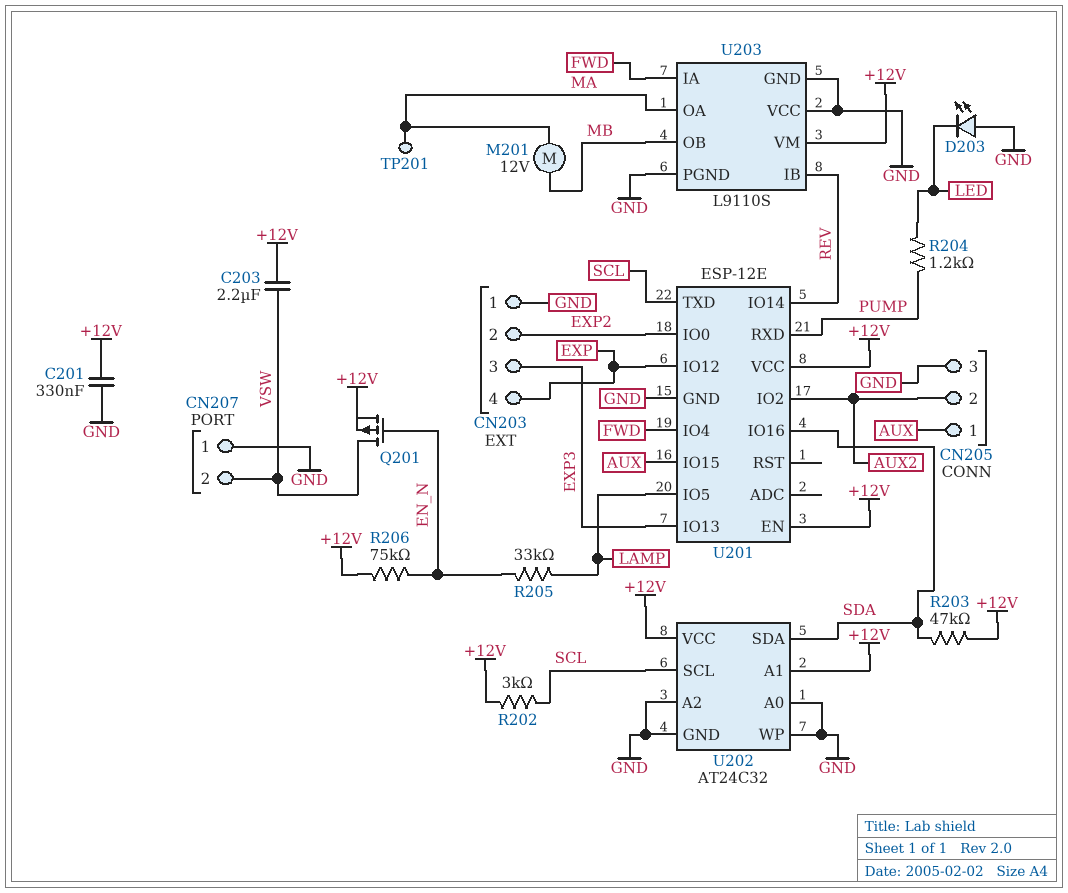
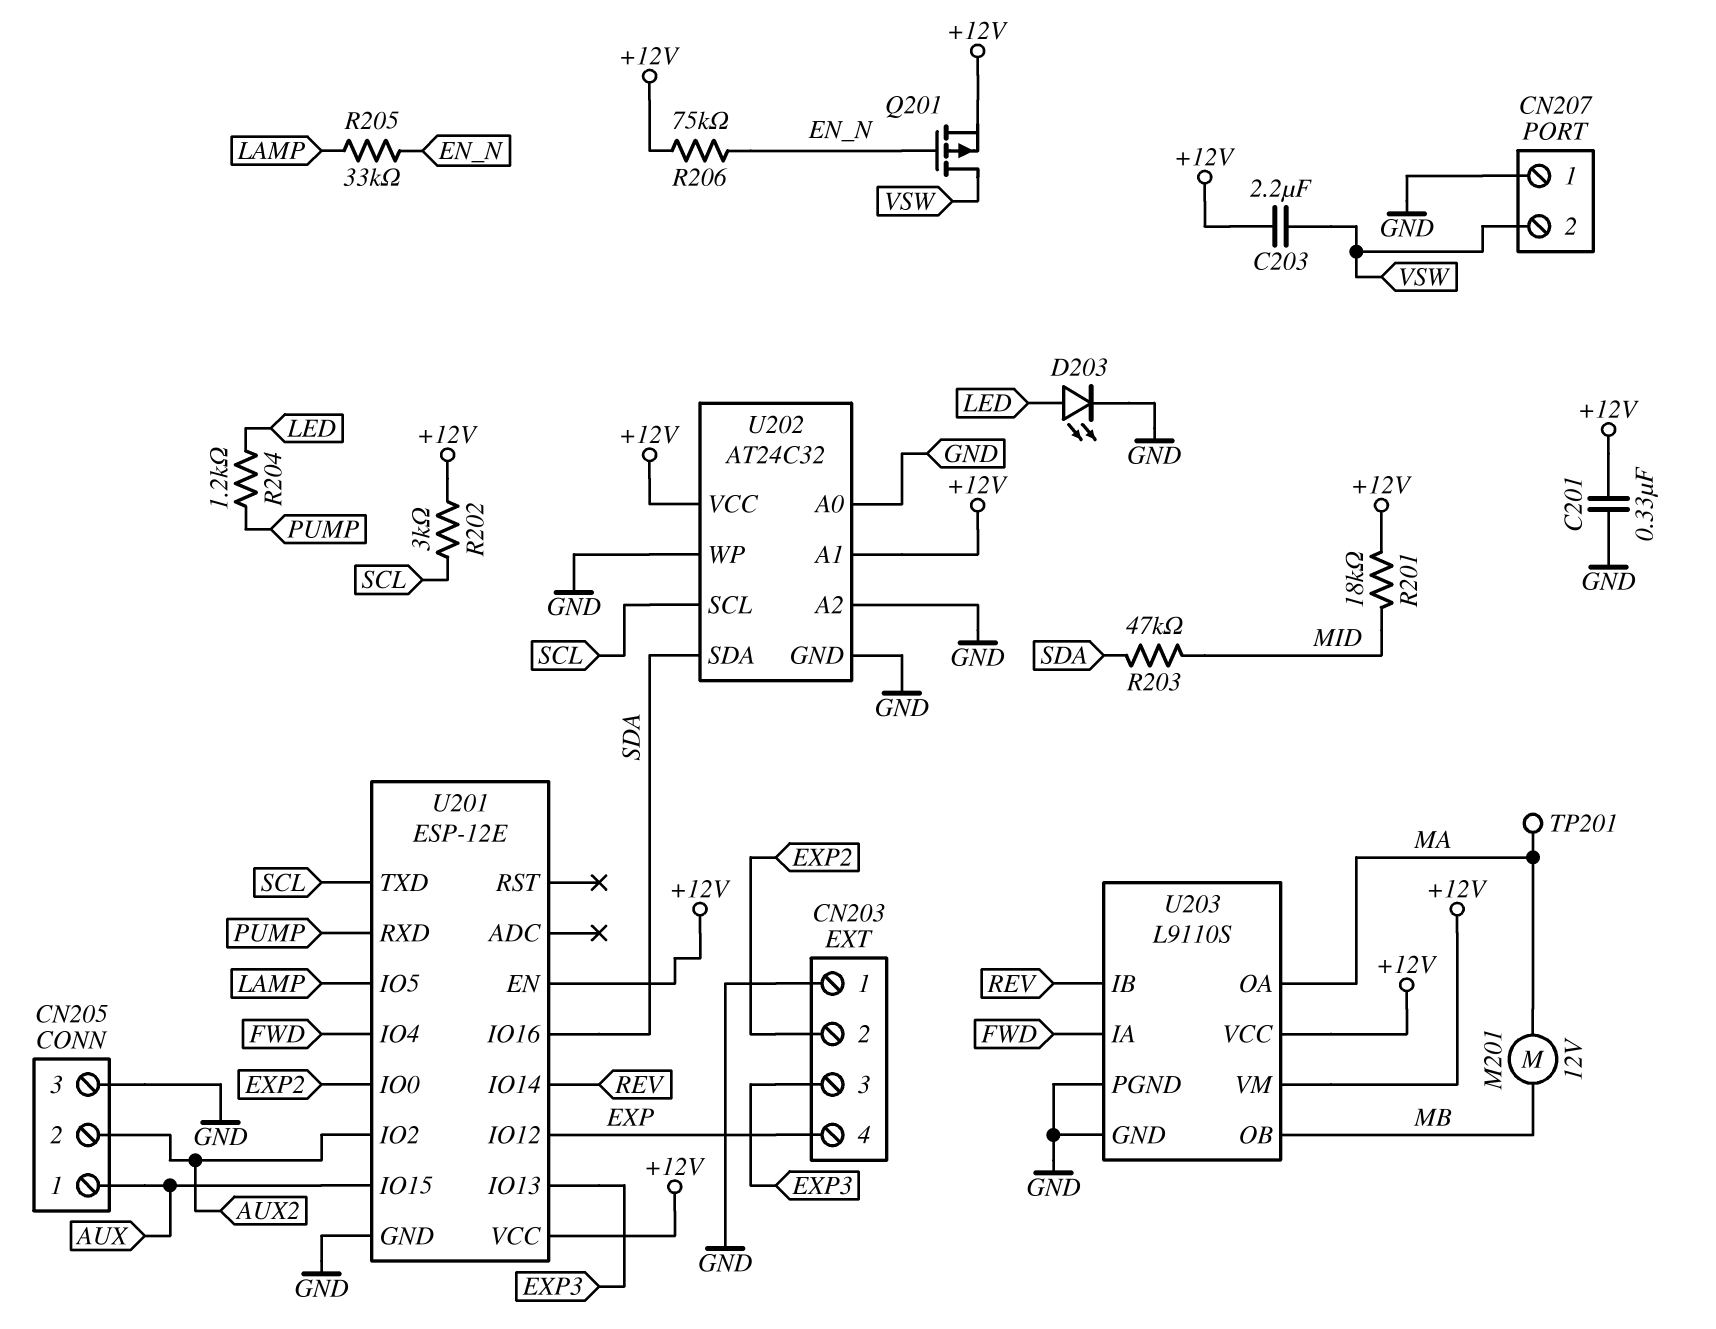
D203: LED (A GND, K LED) -> LED (A LED, K GND)
R201: none -> 18k (+12V, MID)
R203: 47k (+12V, SDA) -> 47k (MID, SDA)
U203 pin VCC: GND -> +12V

